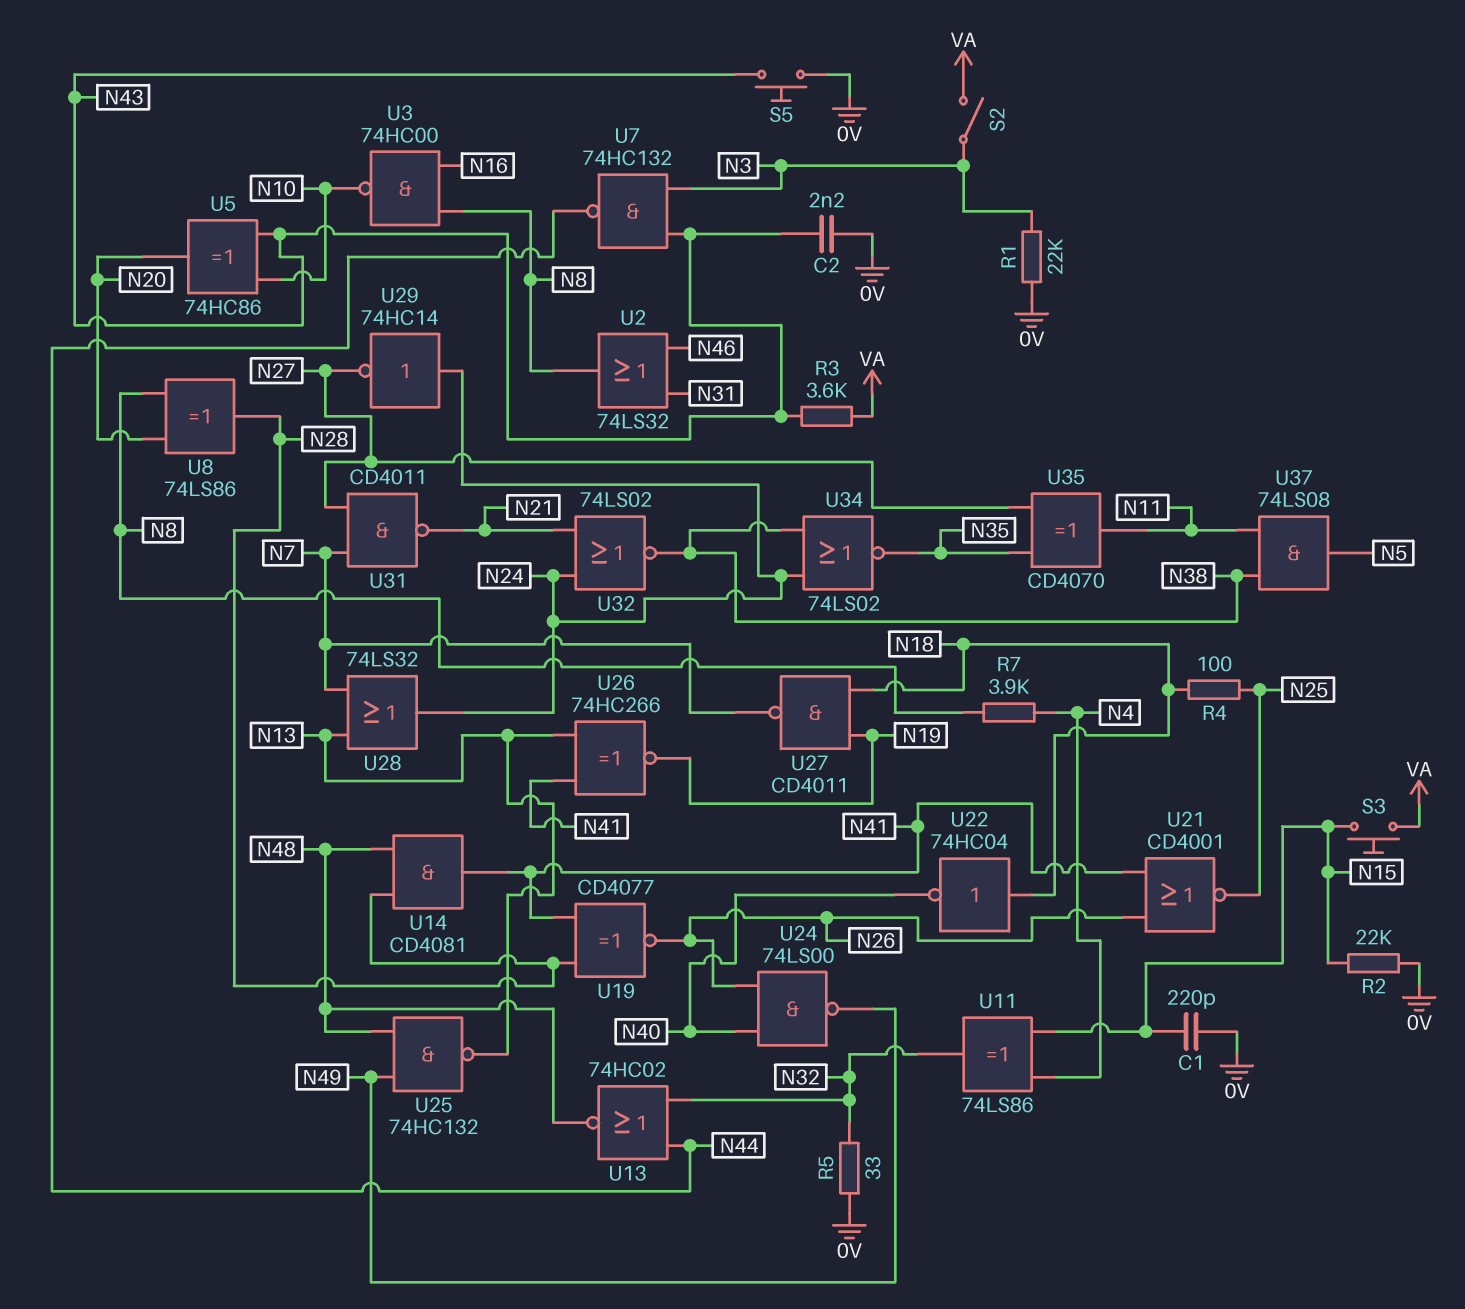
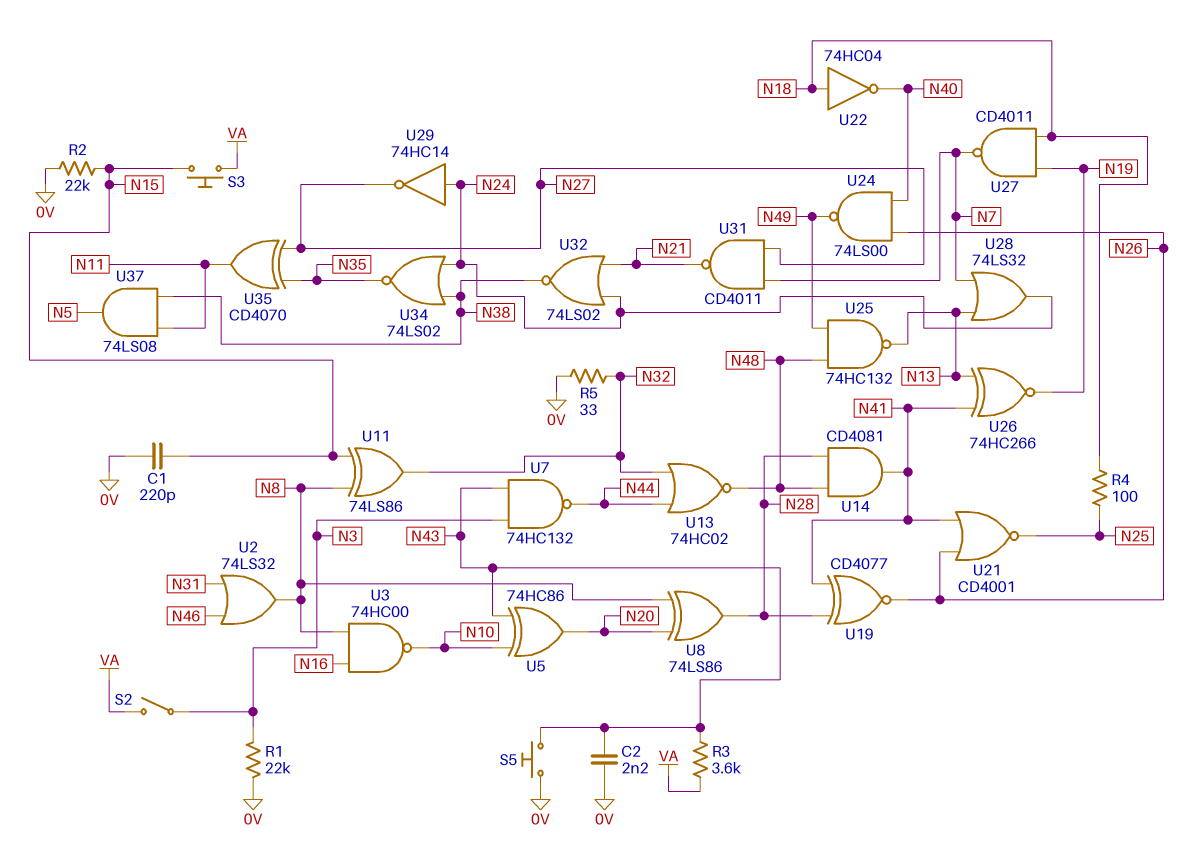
R7: 3.9k (N4, N8) -> none
U11: XOR 74LS86 (in N4, in N15, out N32) -> XOR 74LS86 (in N8, in N15, out N32)

